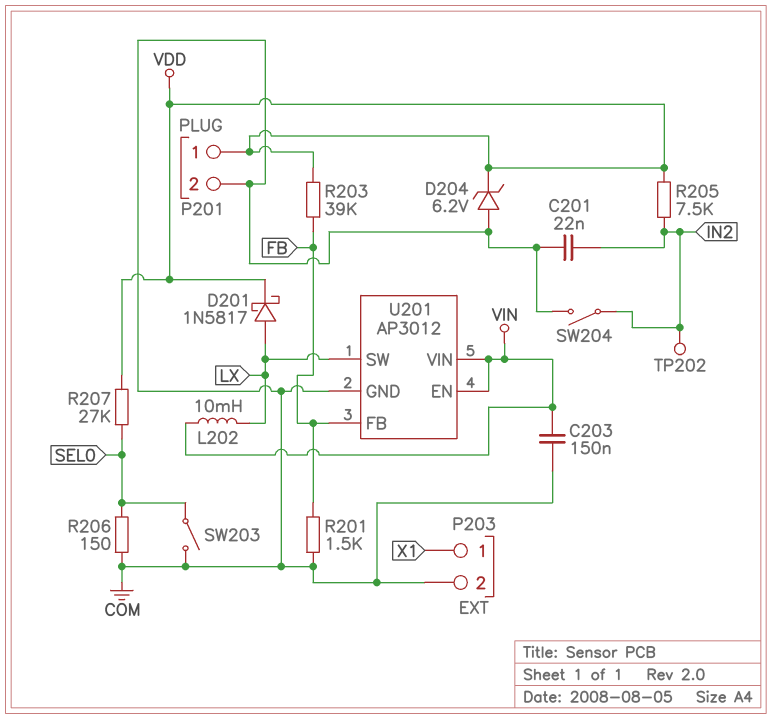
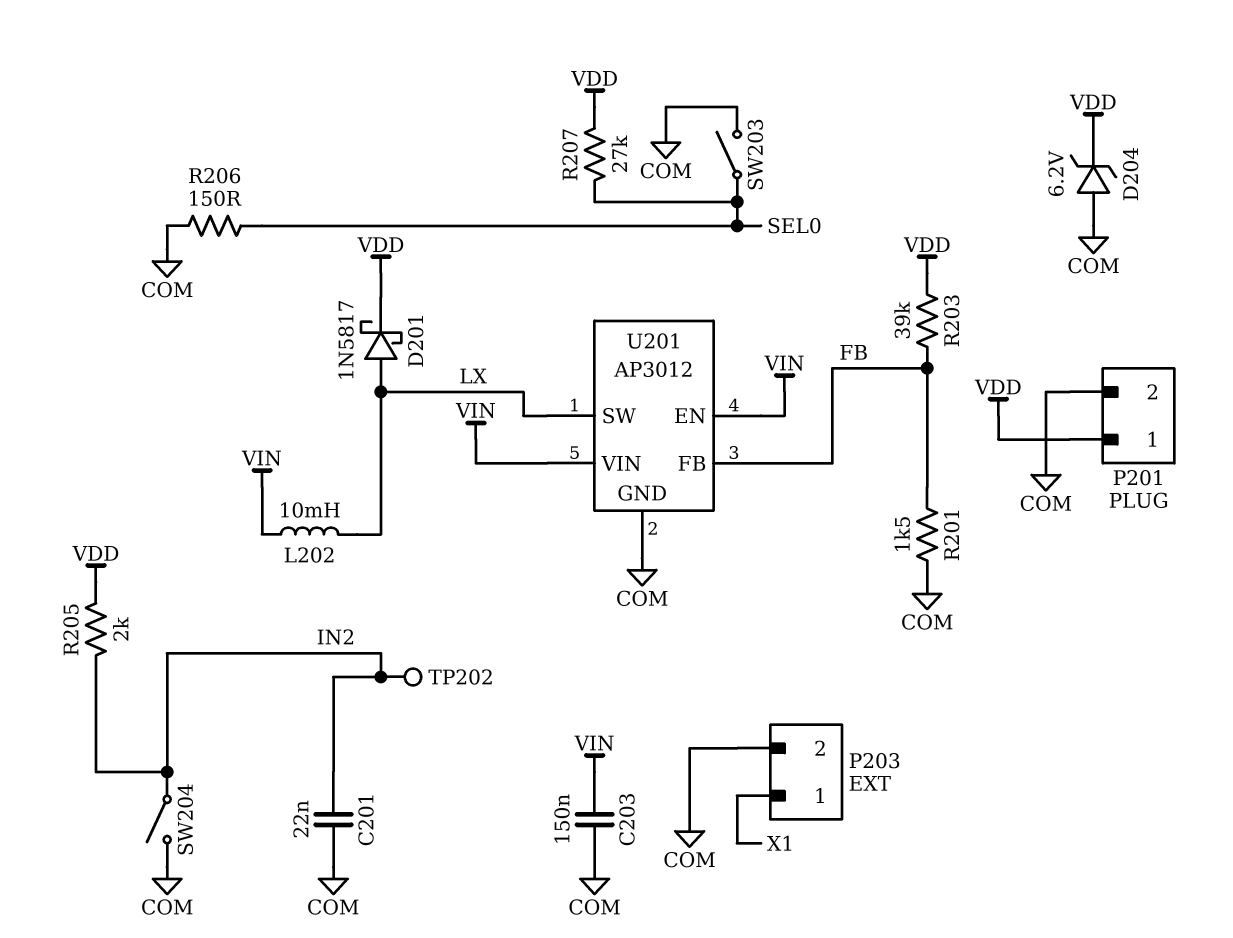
R205: 7.5k (IN2, VDD) -> 2k (IN2, VDD)

